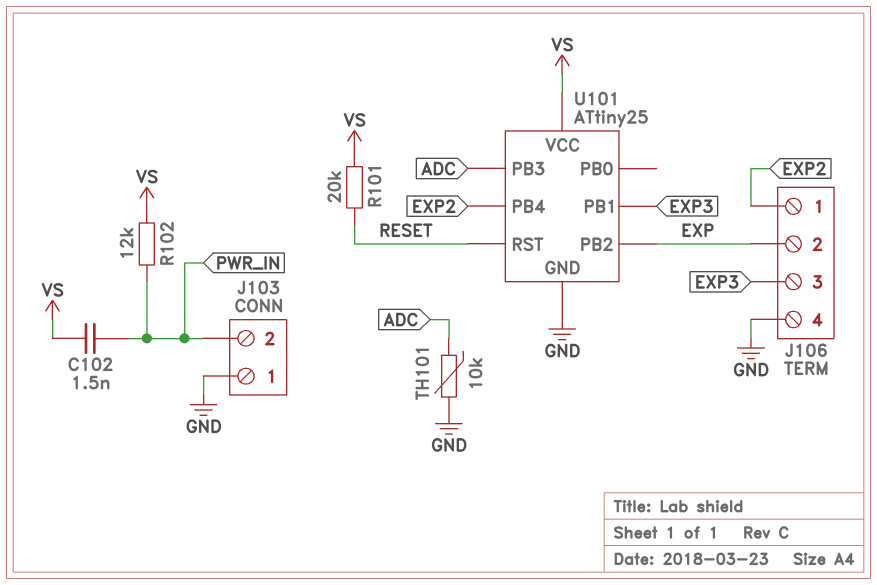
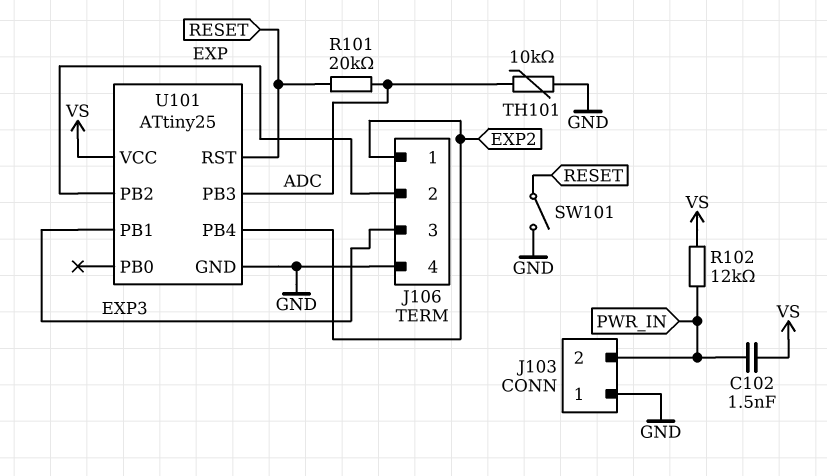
R101: 20k (RESET, VS) -> 20k (ADC, RESET)
SW101: none -> switch (GND, RESET)

